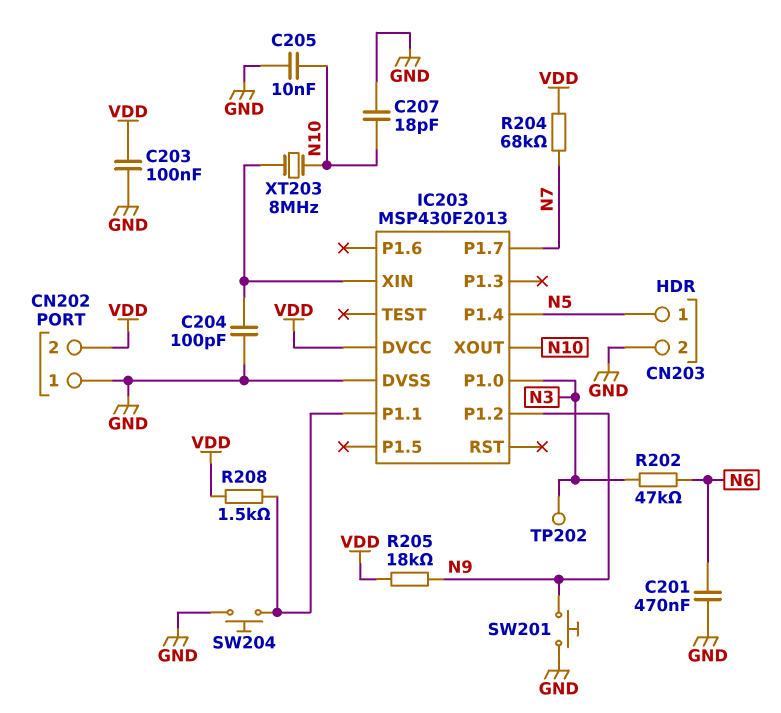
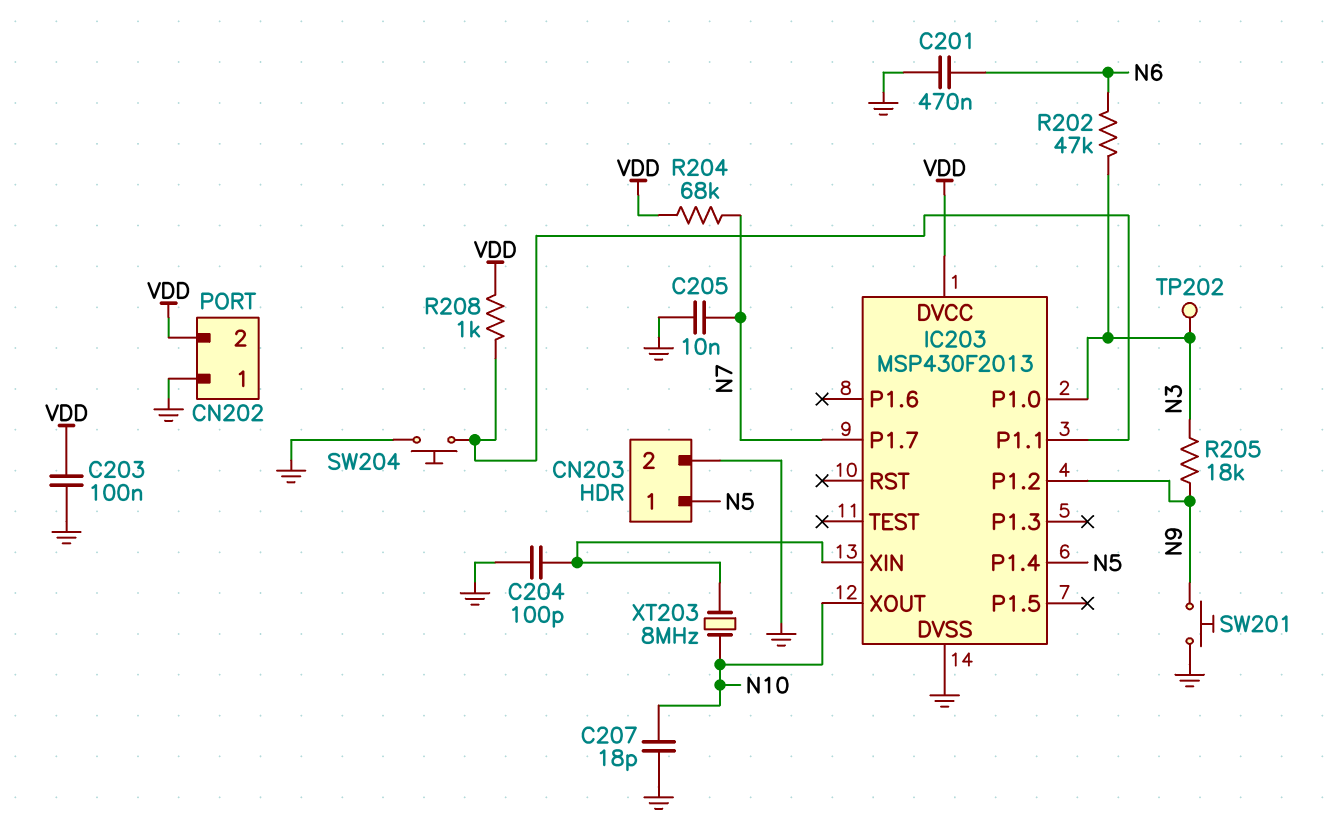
C205: 10nF (GND, N10) -> 10nF (GND, N7)
R205: 18k (N9, VDD) -> 18k (N3, N9)
R208: 1.5k (IC203/P1.1, VDD) -> 1k (IC203/P1.1, VDD)

